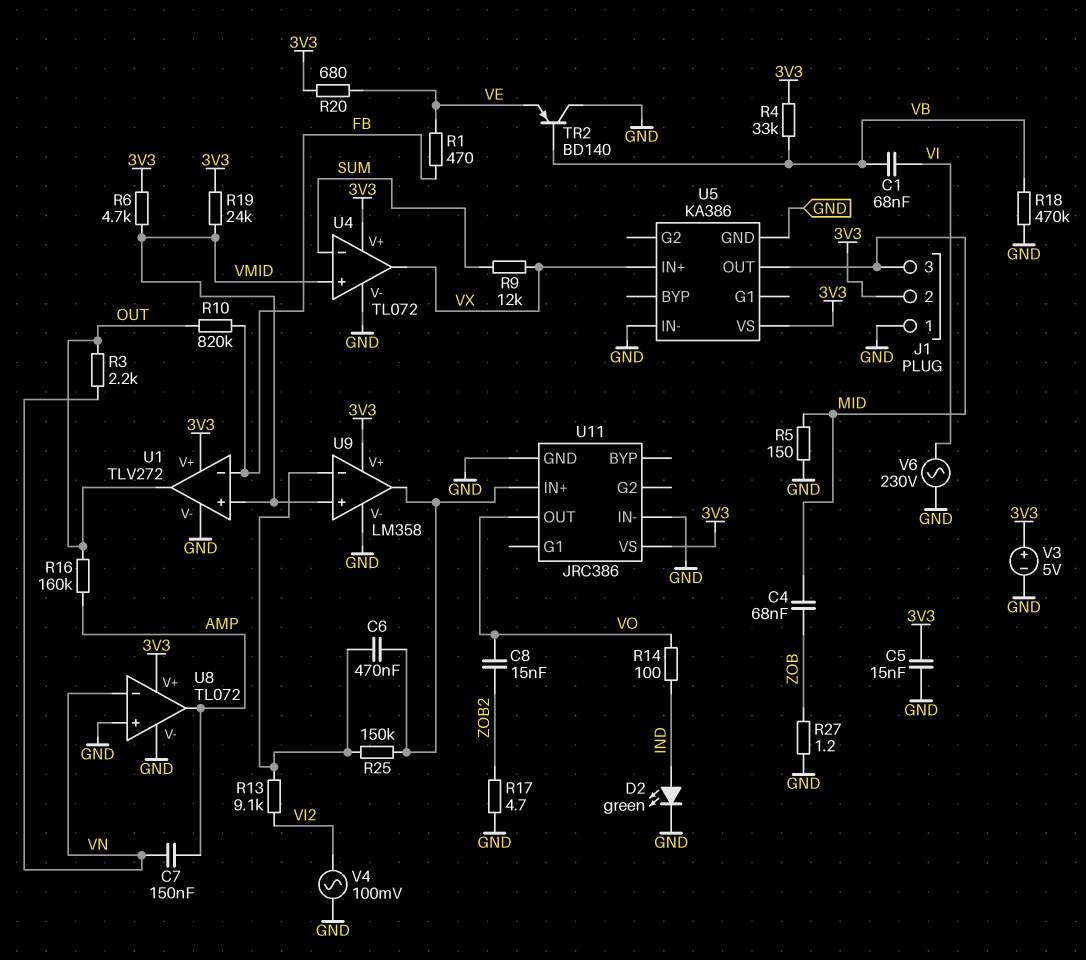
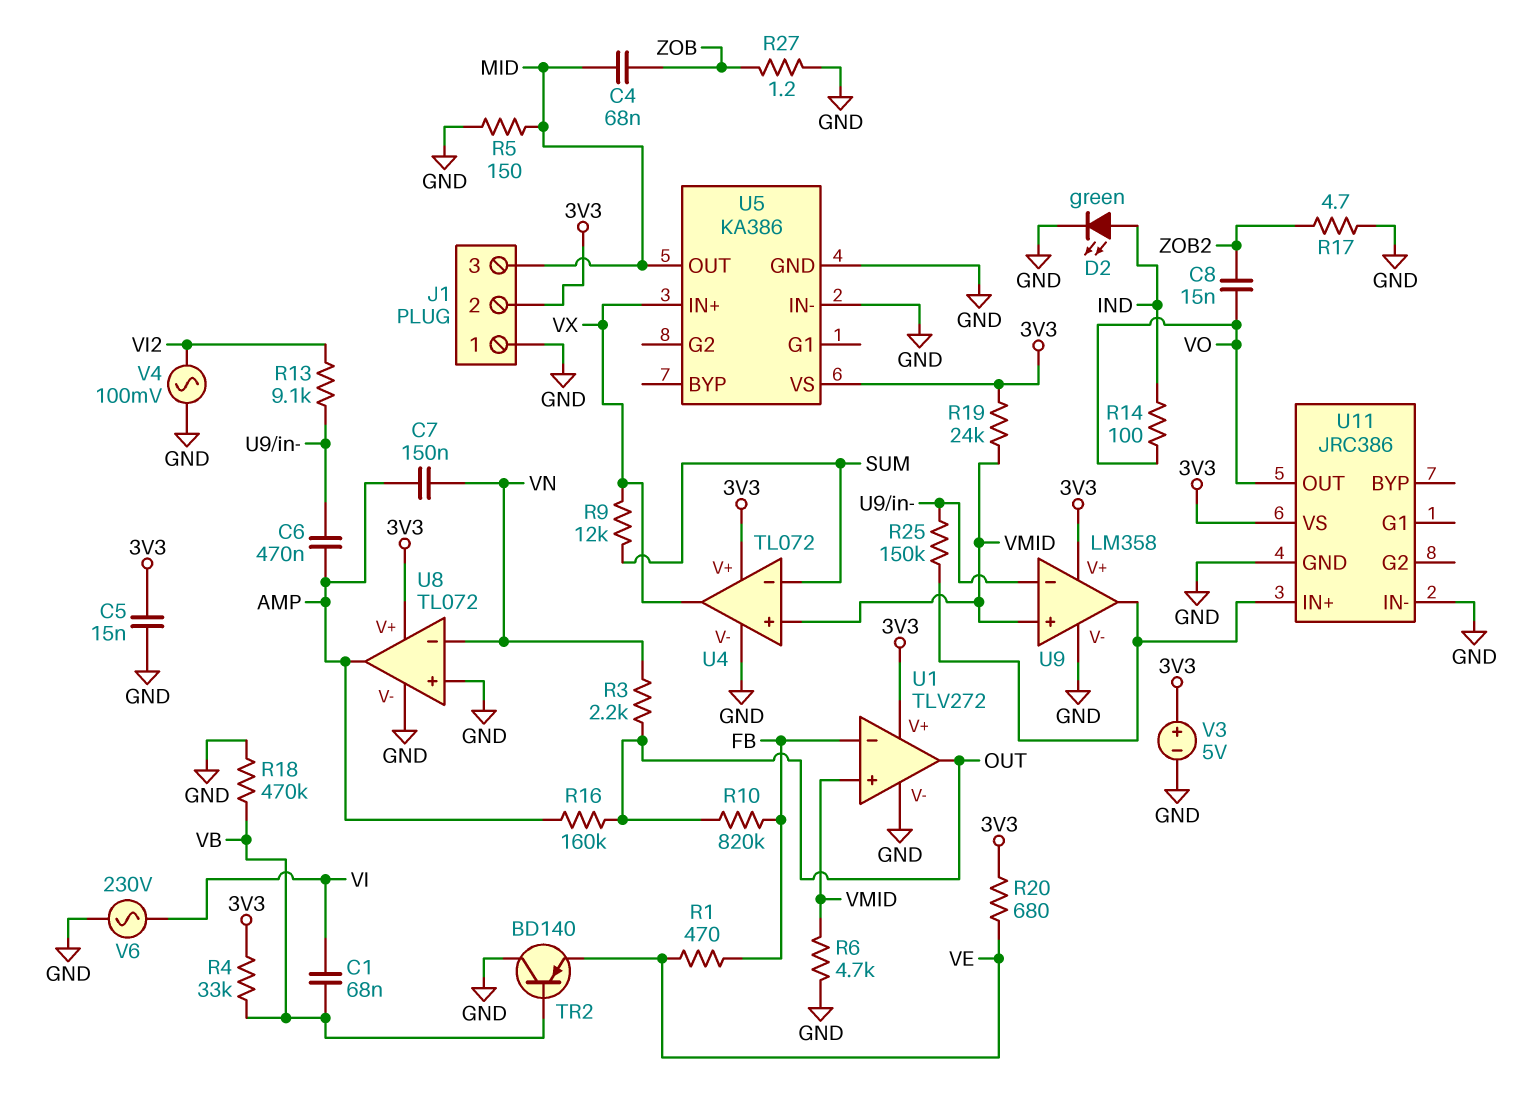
C6: 470nF (U9/in-, U9/out) -> 470nF (AMP, U9/in-)
R6: 4.7k (3V3, VMID) -> 4.7k (GND, VMID)

